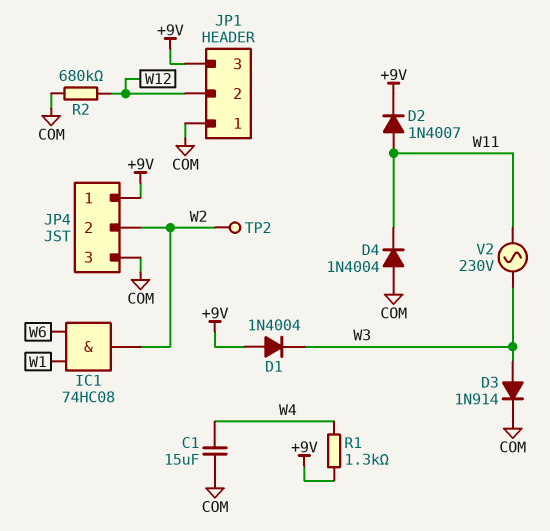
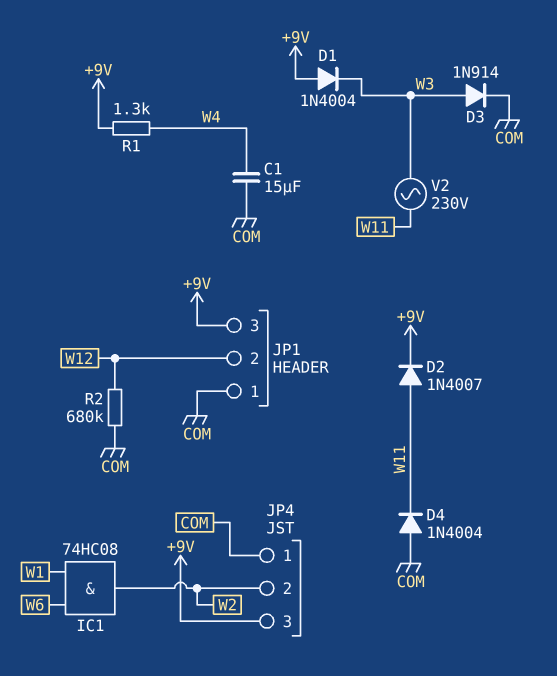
JP4 pin 1: +9V -> COM
JP4 pin 3: COM -> +9V
TP2: test point (W2) -> none

